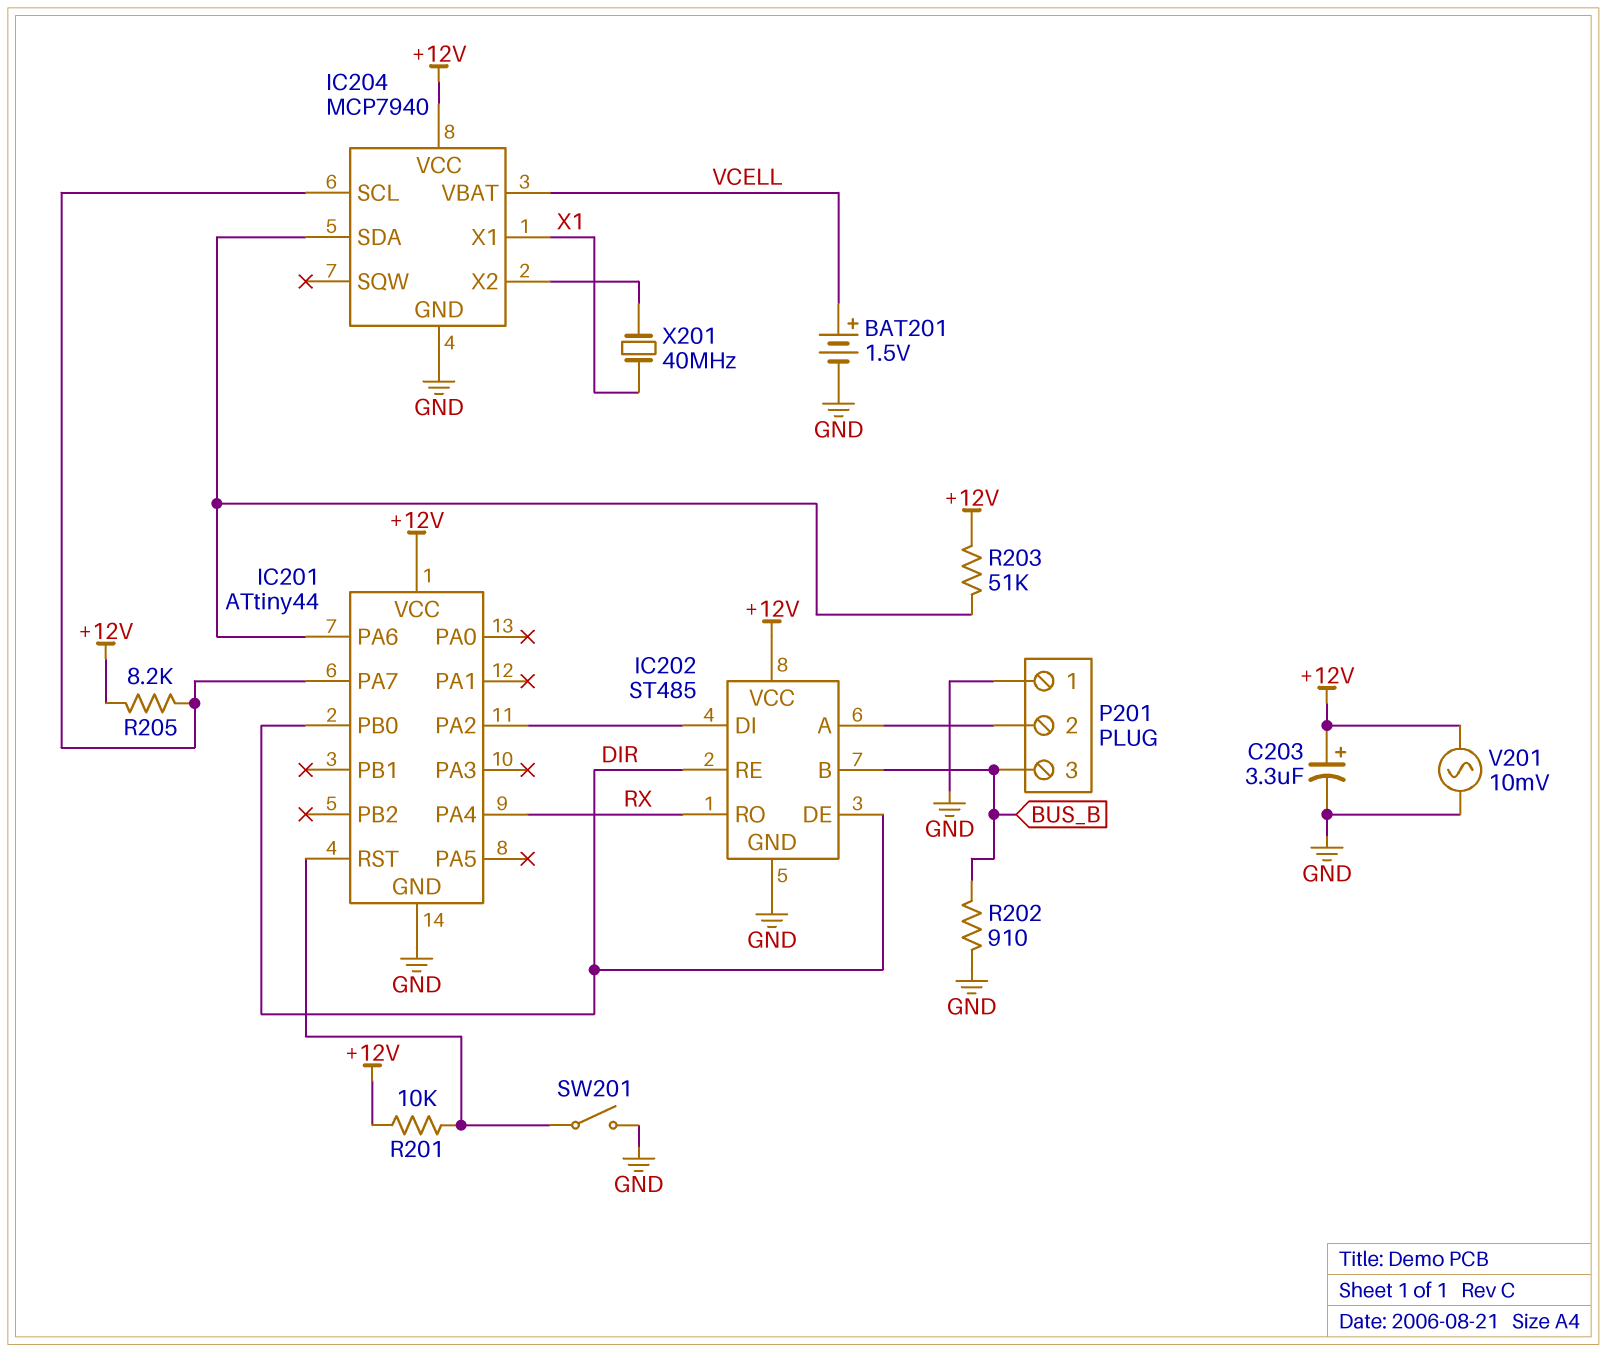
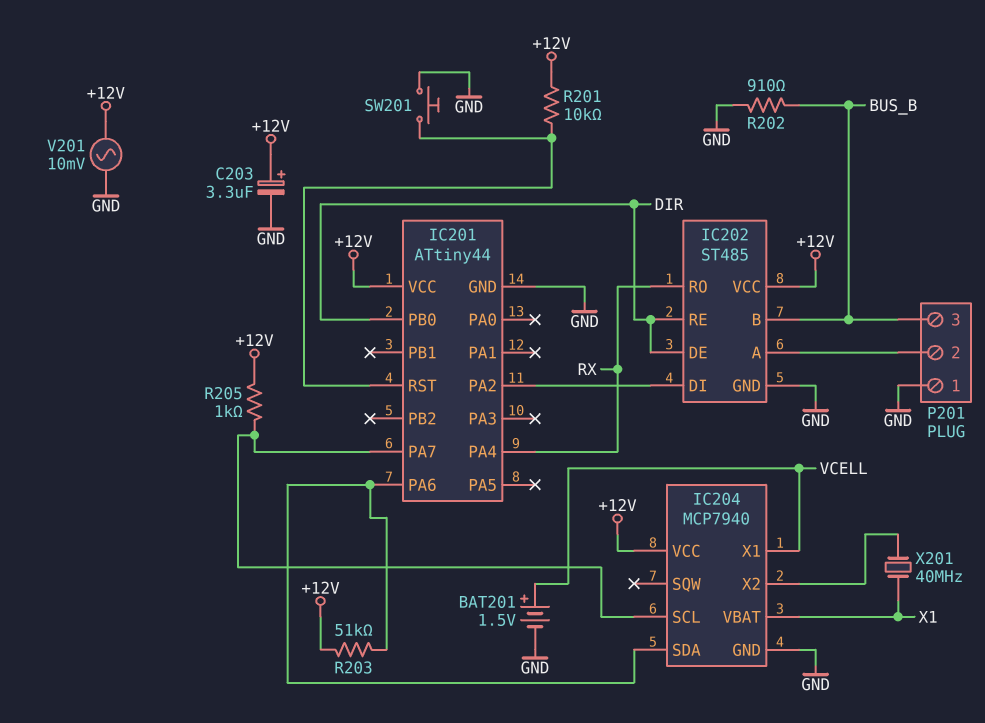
IC204 pin VBAT: VCELL -> X1
IC204 pin X1: X1 -> VCELL
R205: 8.2k (+12V, IC201/PA7) -> 1k (+12V, IC201/PA7)
SW201: switch (GND, IC201/RST) -> button (GND, IC201/RST)

